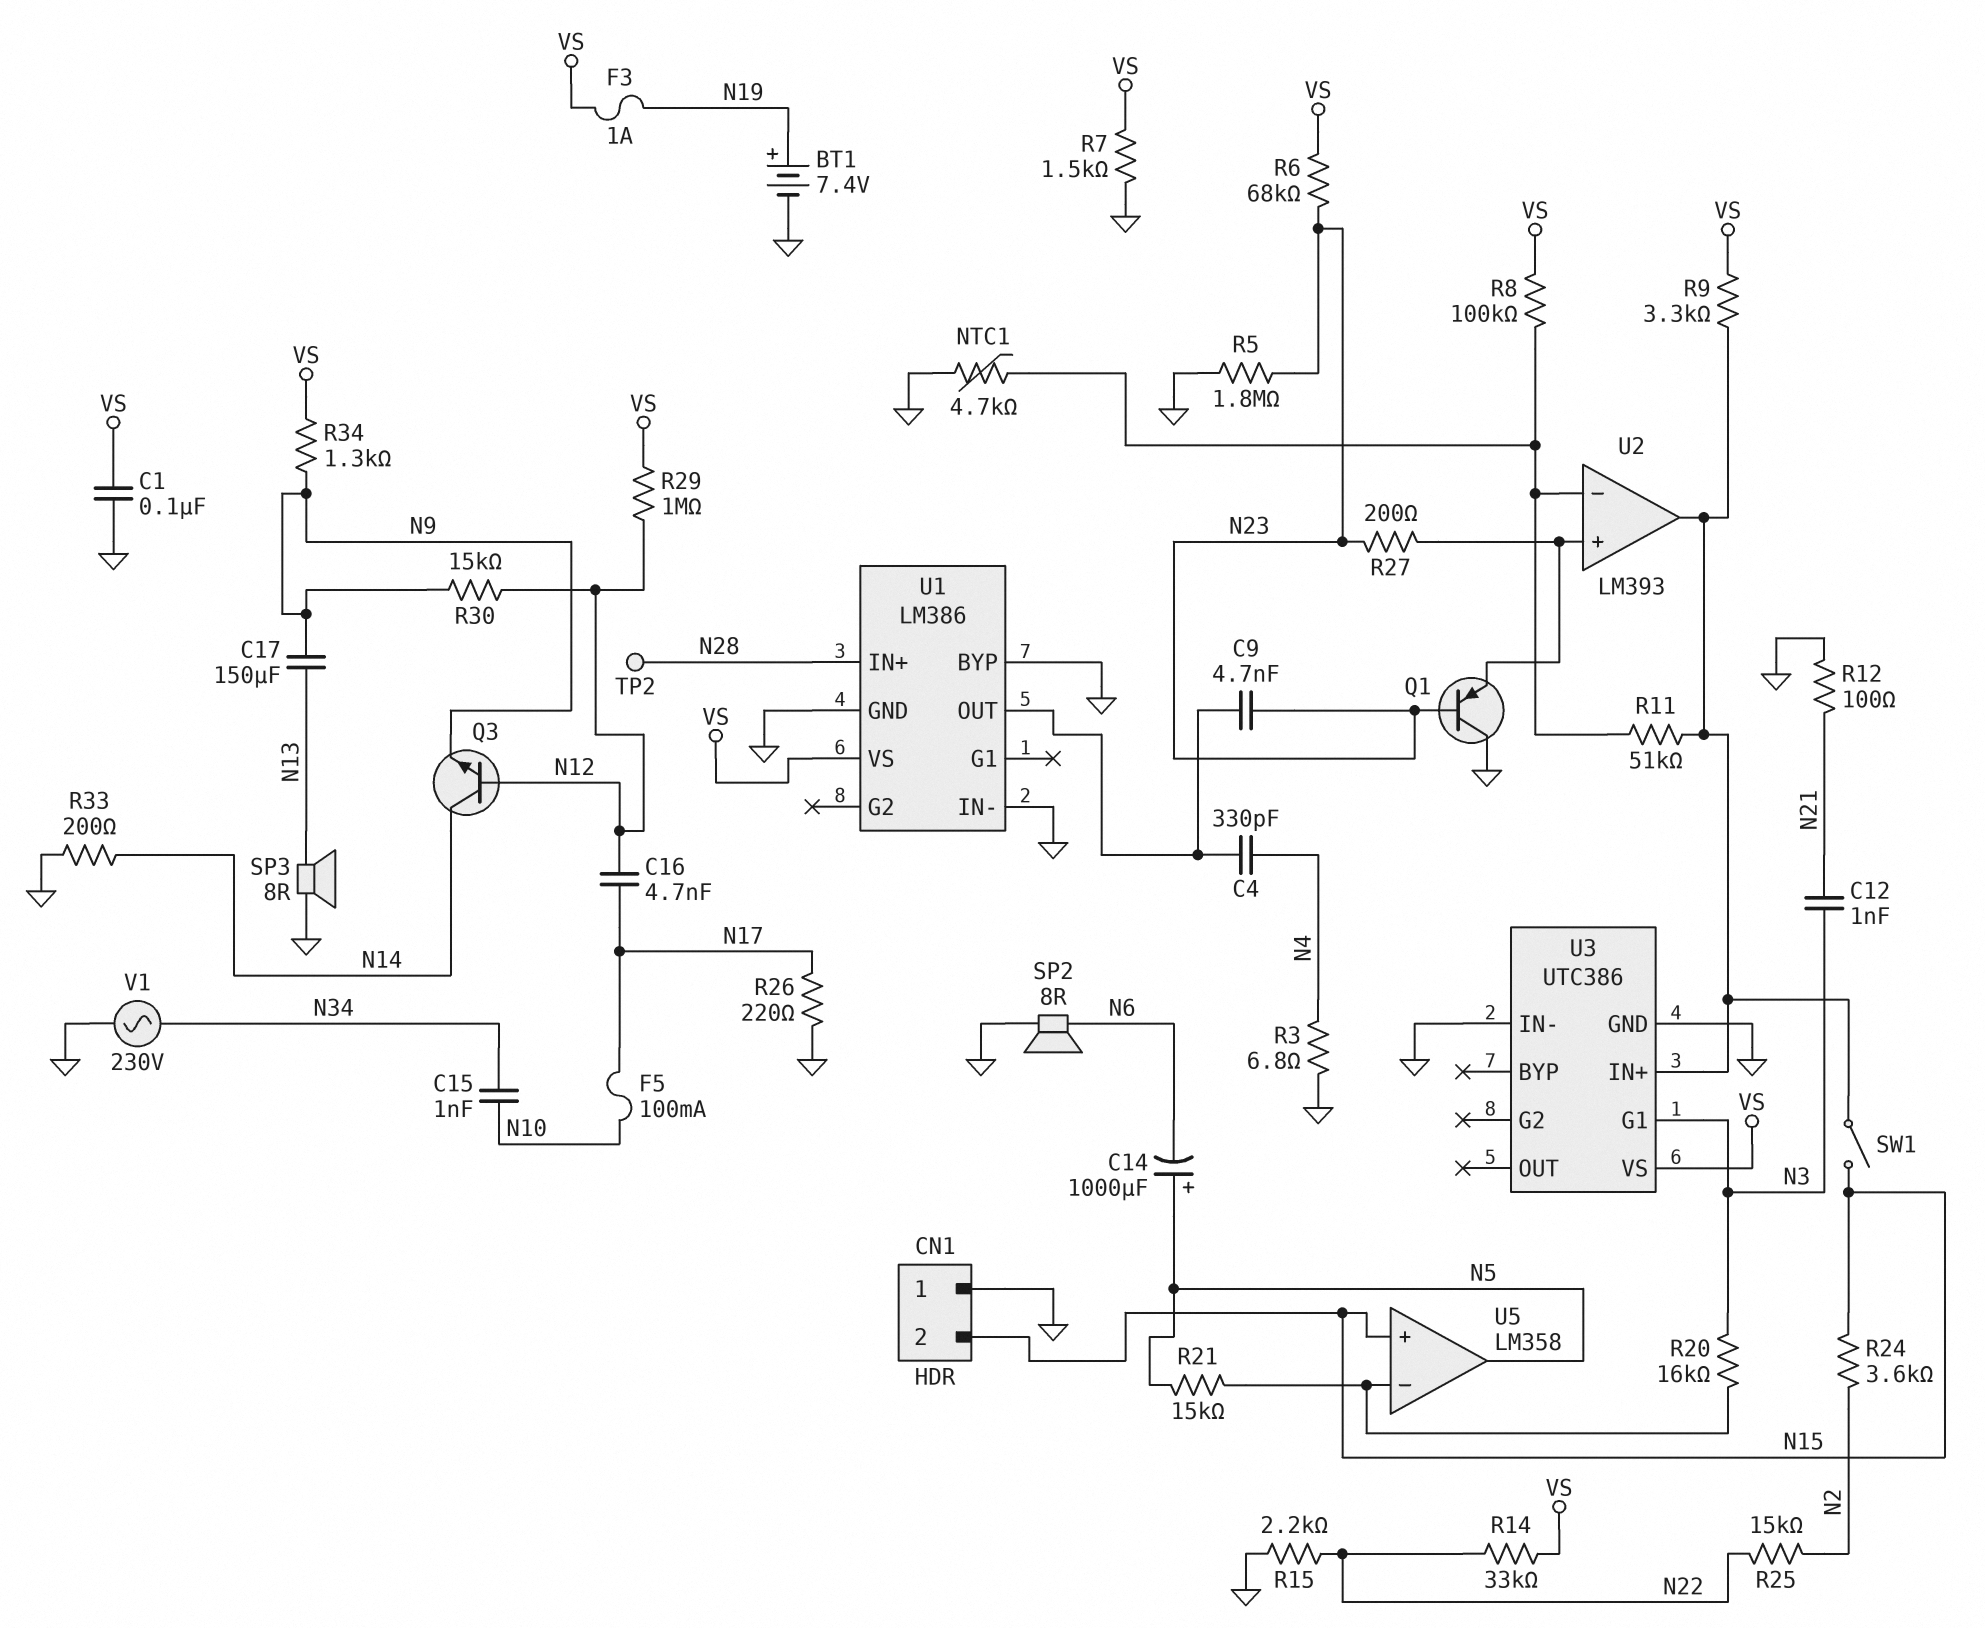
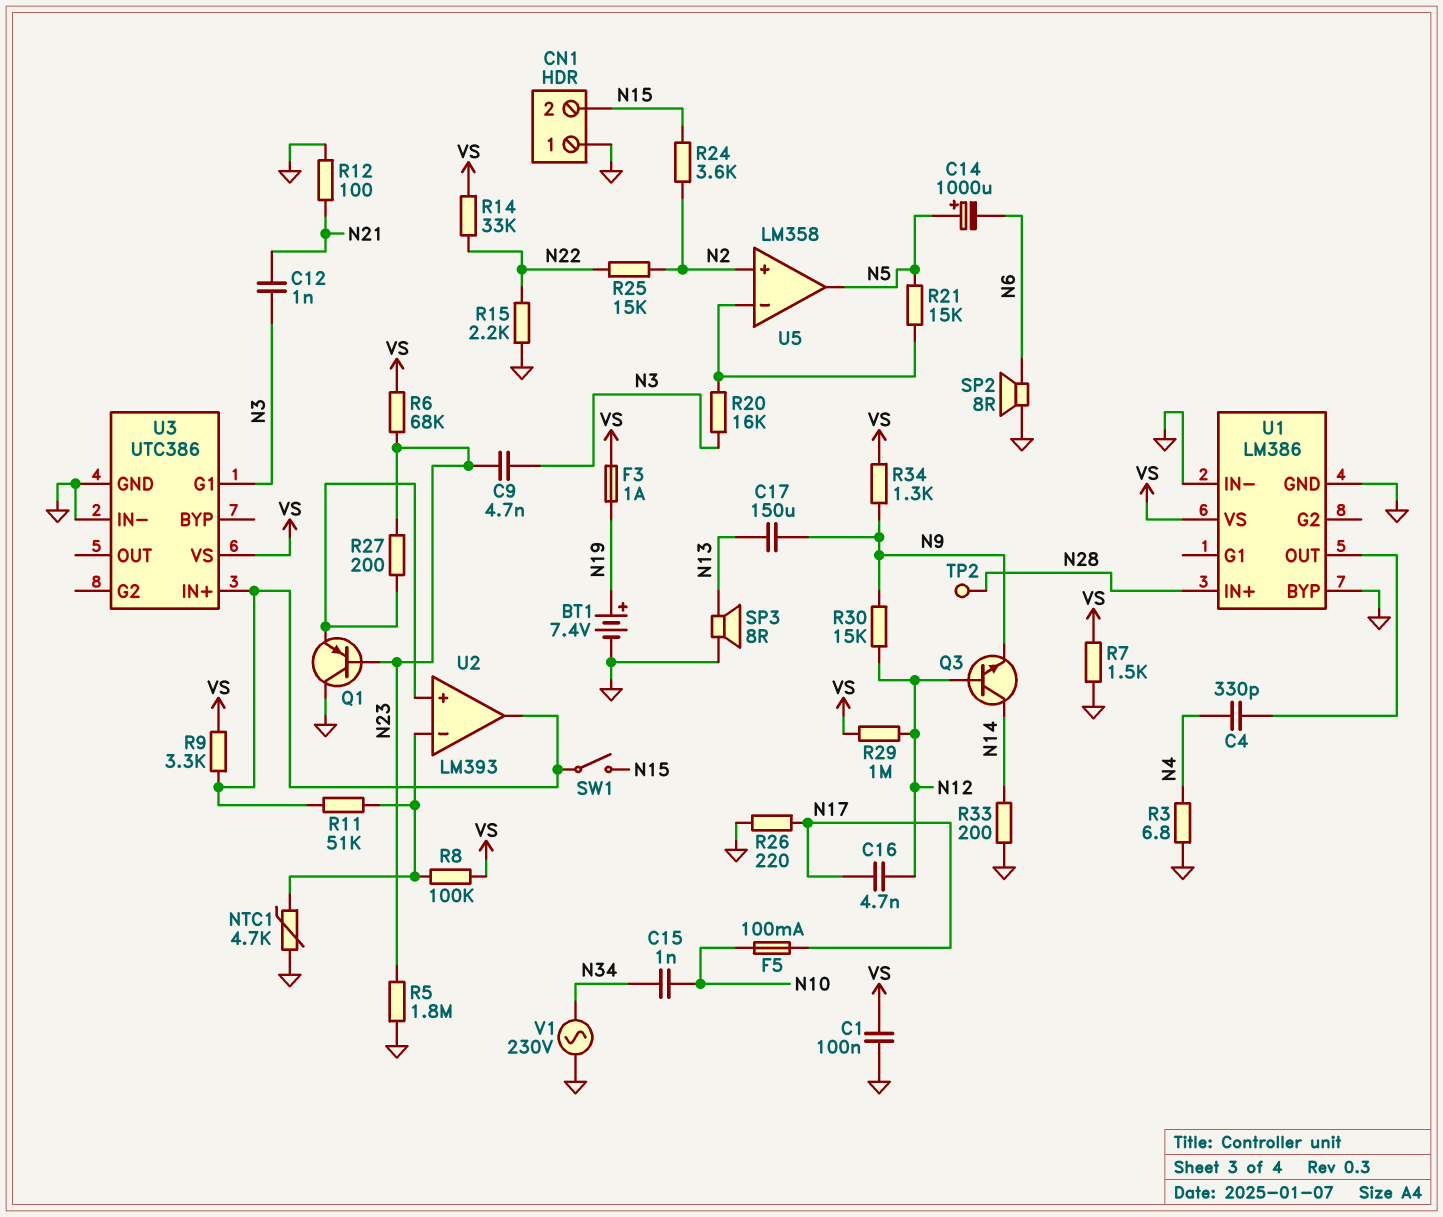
C9: 4.7nF (N23, U1/OUT) -> 4.7nF (N3, N23)
U5 pin in+: N15 -> N2

